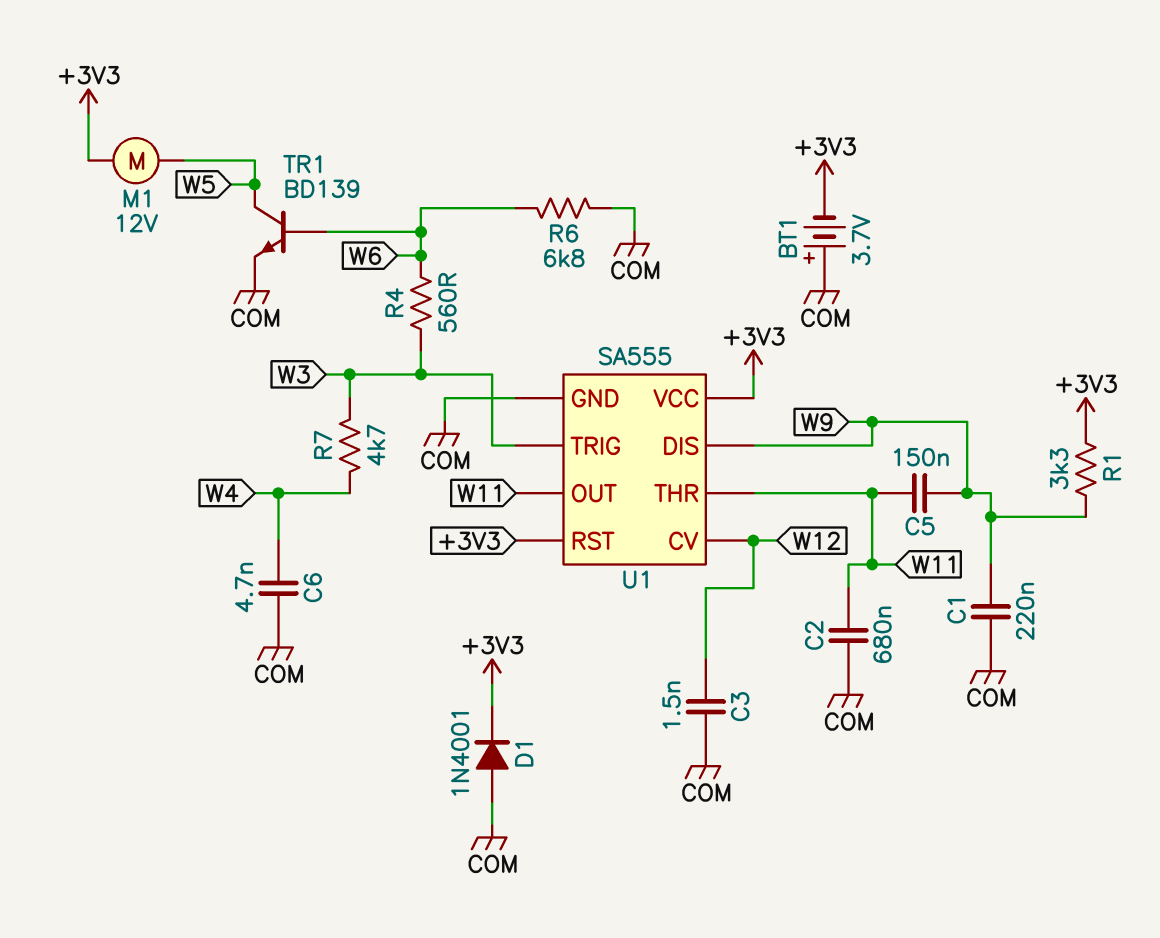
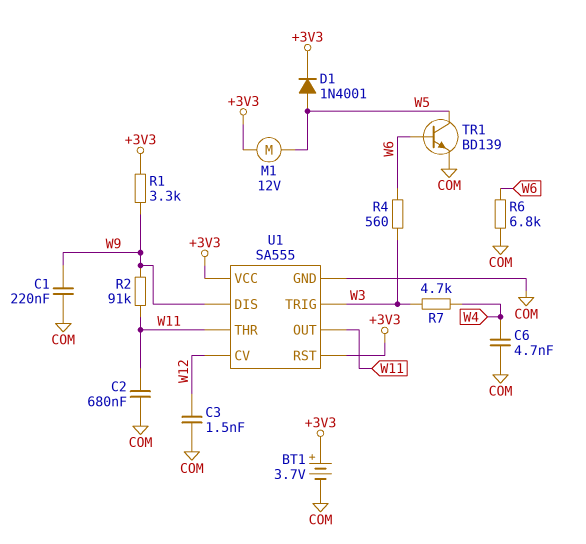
BT1: 3.7V (plus COM, minus +3V3) -> 3.7V (plus +3V3, minus COM)
C5: 150nF (W9, W11) -> none
D1: diode 1N4001 (A COM, K +3V3) -> diode 1N4001 (A W5, K +3V3)
R2: none -> 91k (W9, W11)

